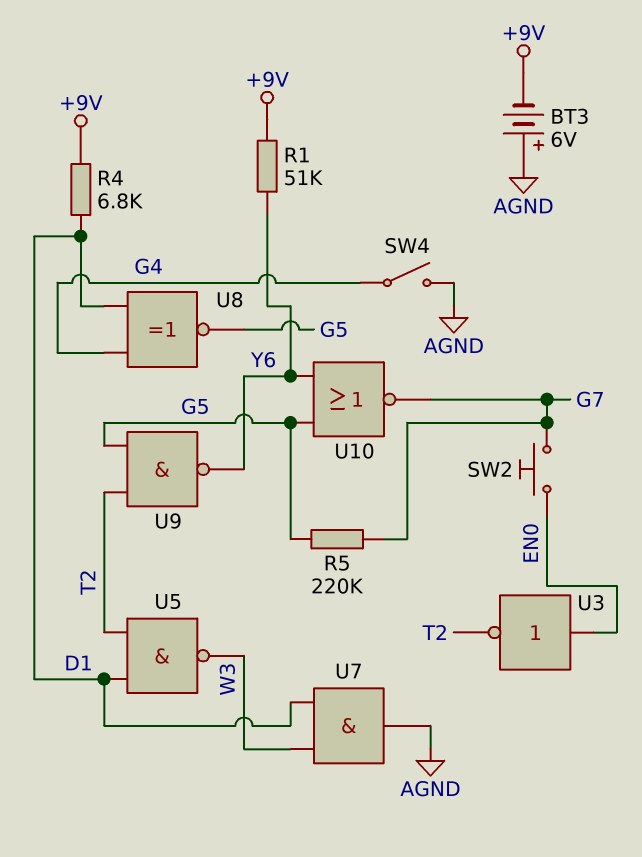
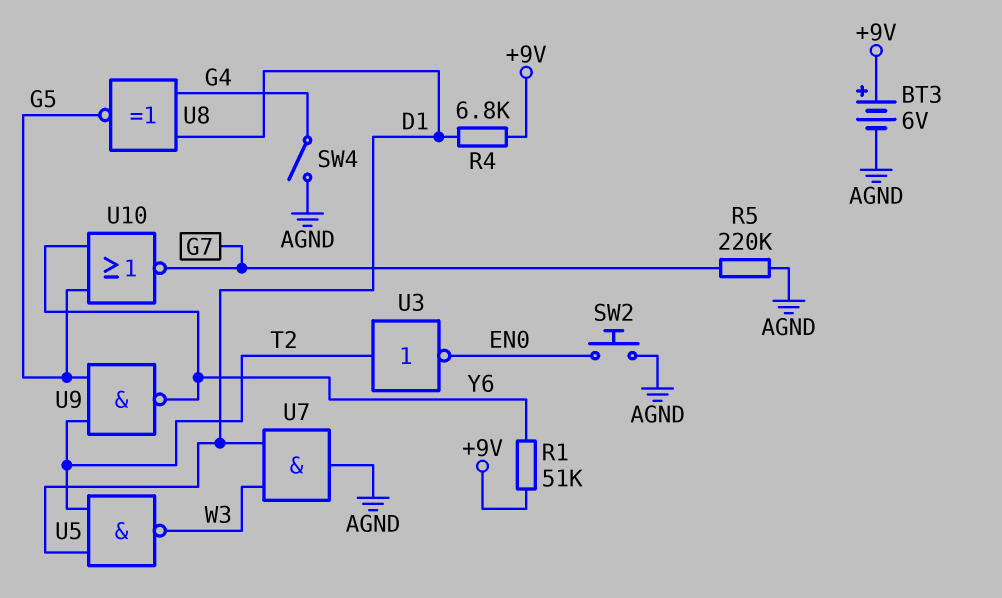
BT3: 6V (plus AGND, minus +9V) -> 6V (plus +9V, minus AGND)
R5: 220k (G5, G7) -> 220k (AGND, G7)
SW2: button (EN0, G7) -> button (AGND, EN0)
U3: NOT (in EN0, out T2) -> NOT (in T2, out EN0)

